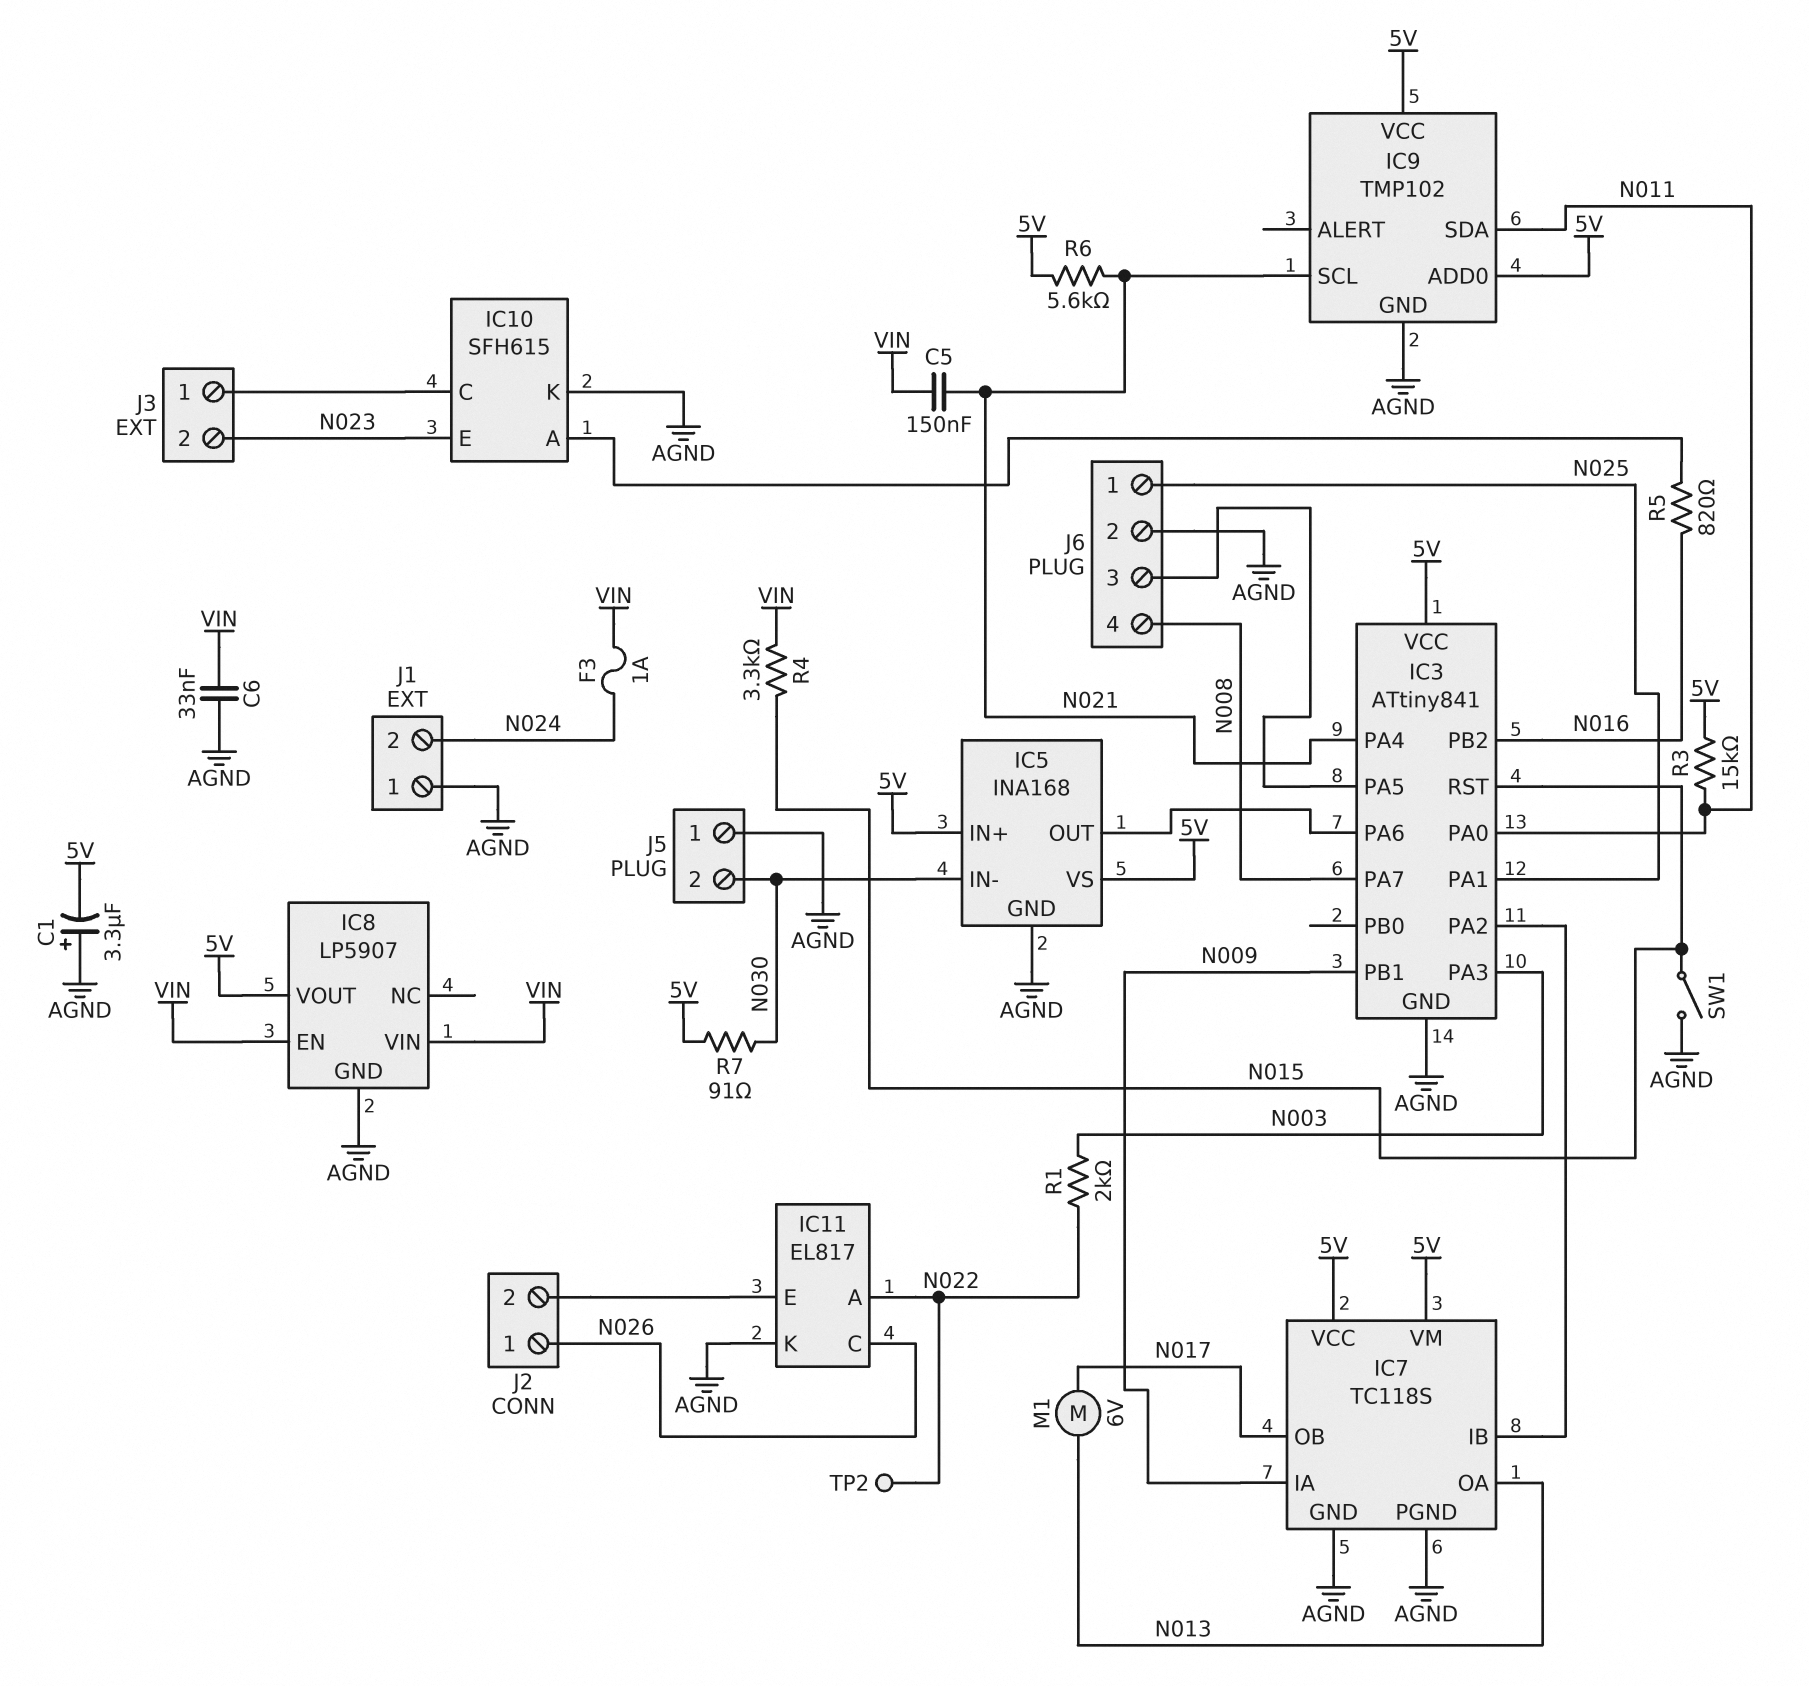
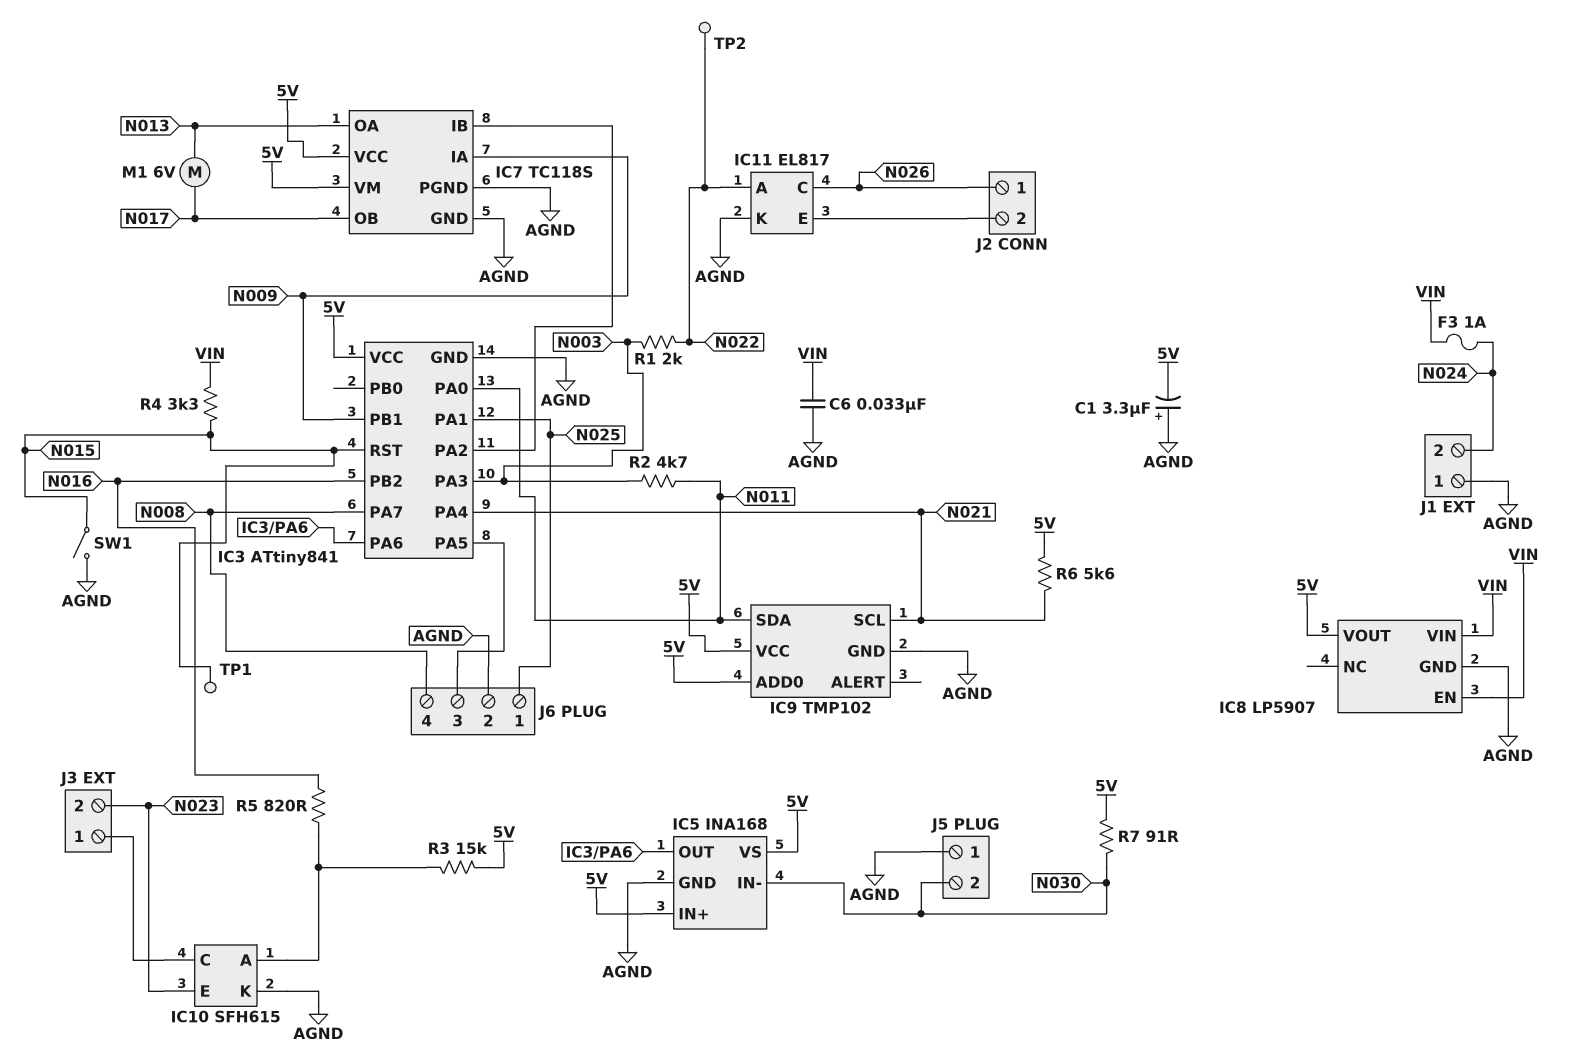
C5: 150nF (N021, VIN) -> none
R2: none -> 4.7k (N003, N011)
R3: 15k (5V, N011) -> 15k (5V, IC10/A)
TP1: none -> test point (N015)

